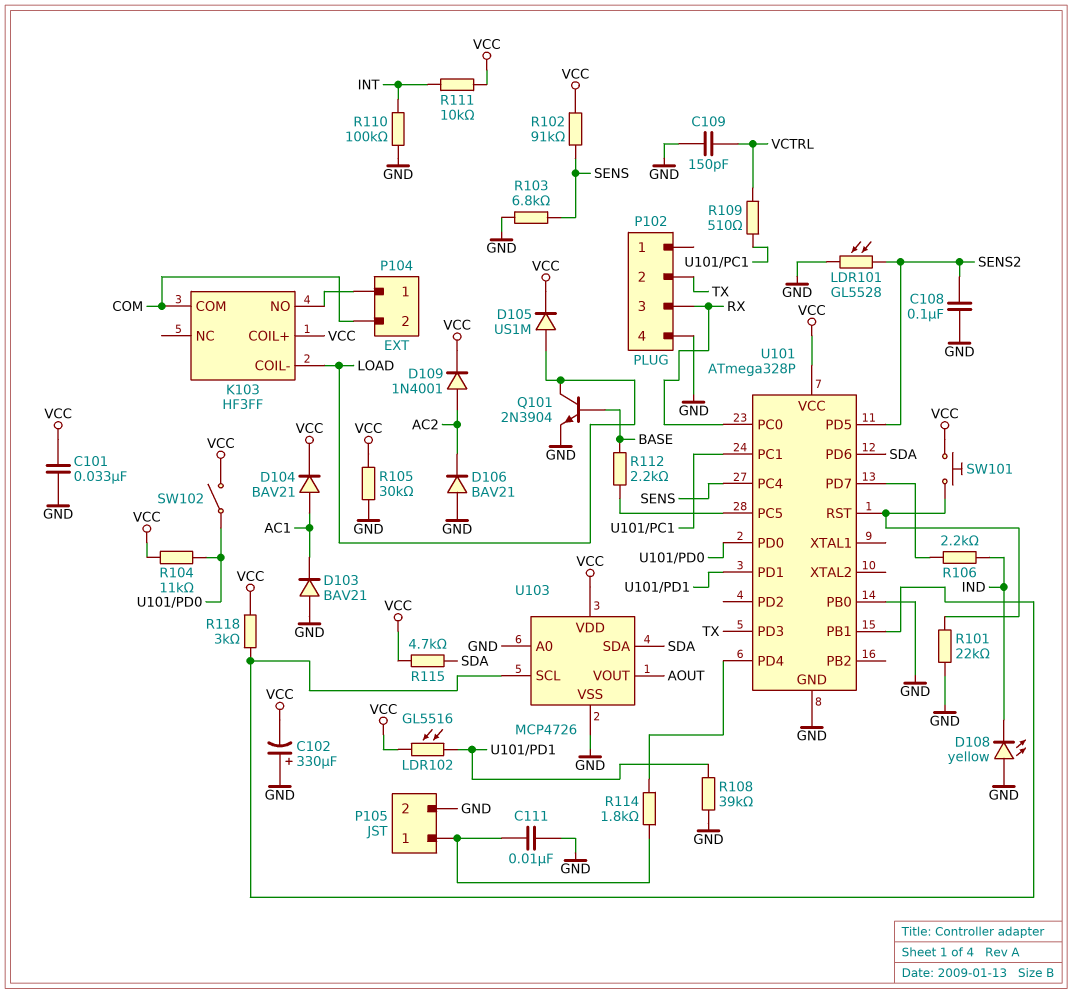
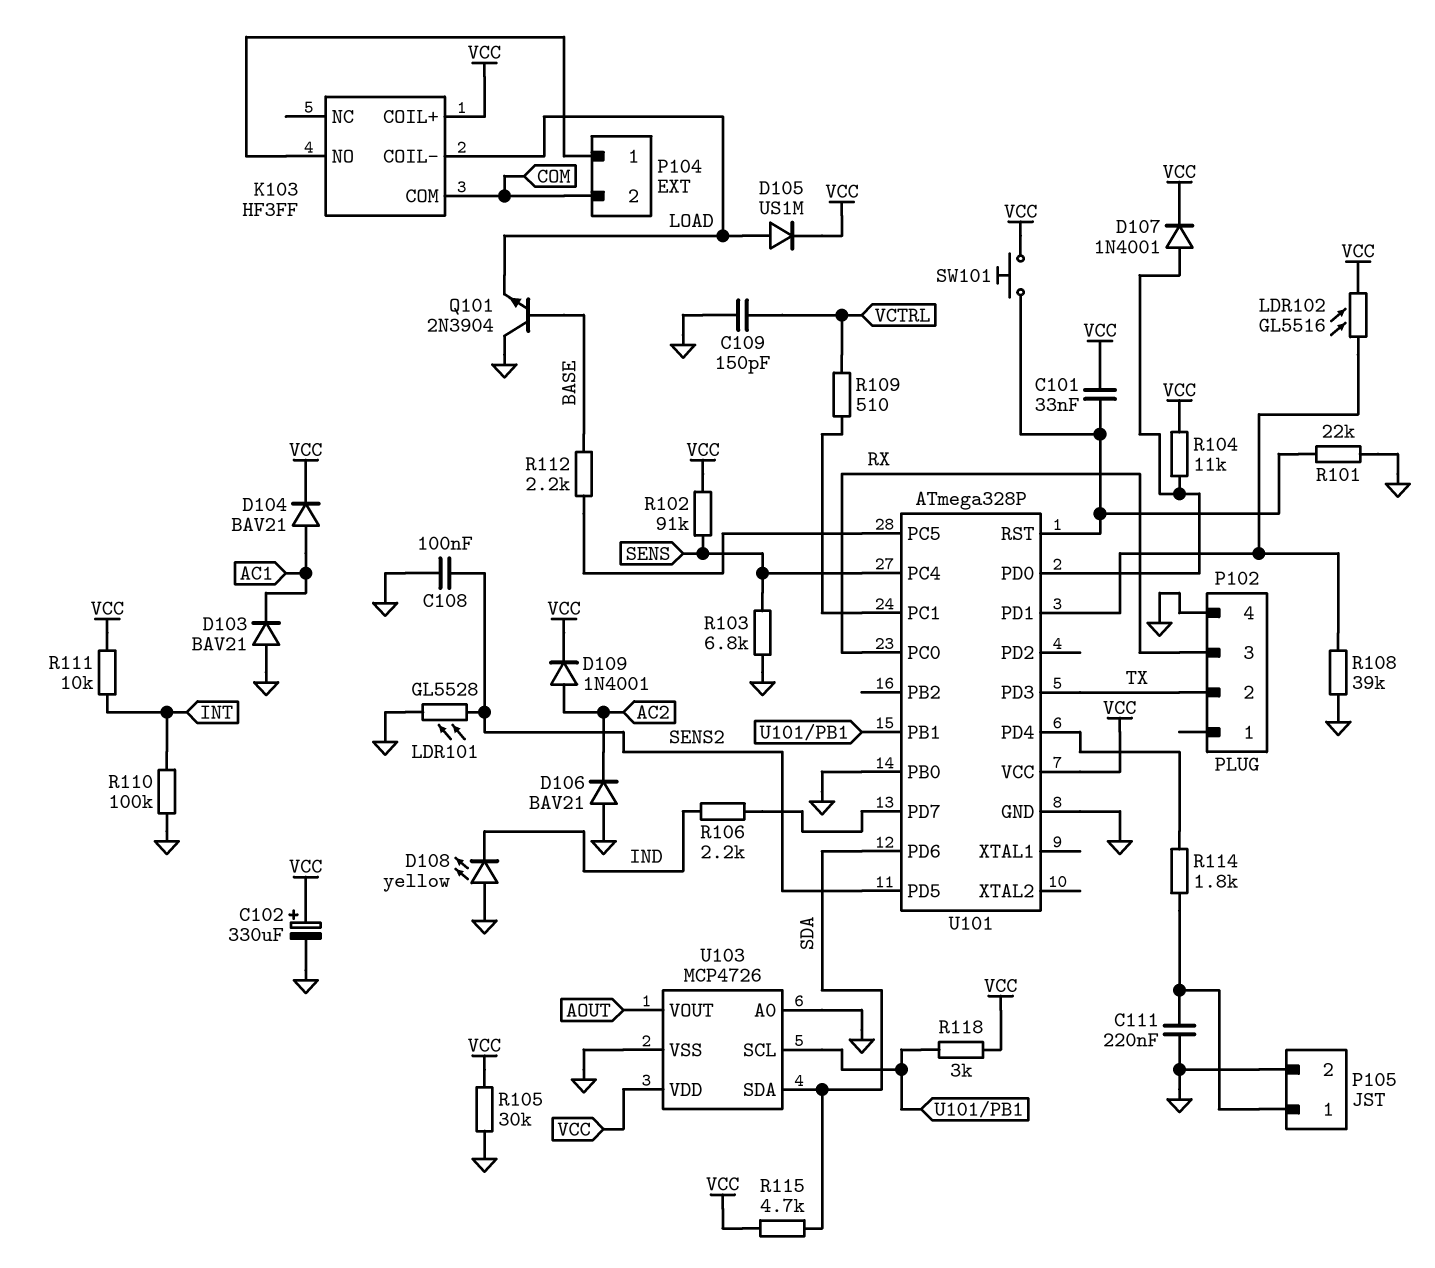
C101: 33nF (GND, VCC) -> 33nF (U101/RST, VCC)
C102: 330uF (plus GND, minus VCC) -> 330uF (plus VCC, minus GND)
C111: 10nF (GND, P105/1) -> 220nF (GND, P105/1)
D107: none -> diode 1N4001 (A U101/PD0, K VCC)
Q101: NPN 2N3904 (B BASE, C LOAD, E GND) -> NPN 2N3904 (B BASE, C GND, E LOAD)
SW102: switch (U101/PD0, VCC) -> none

